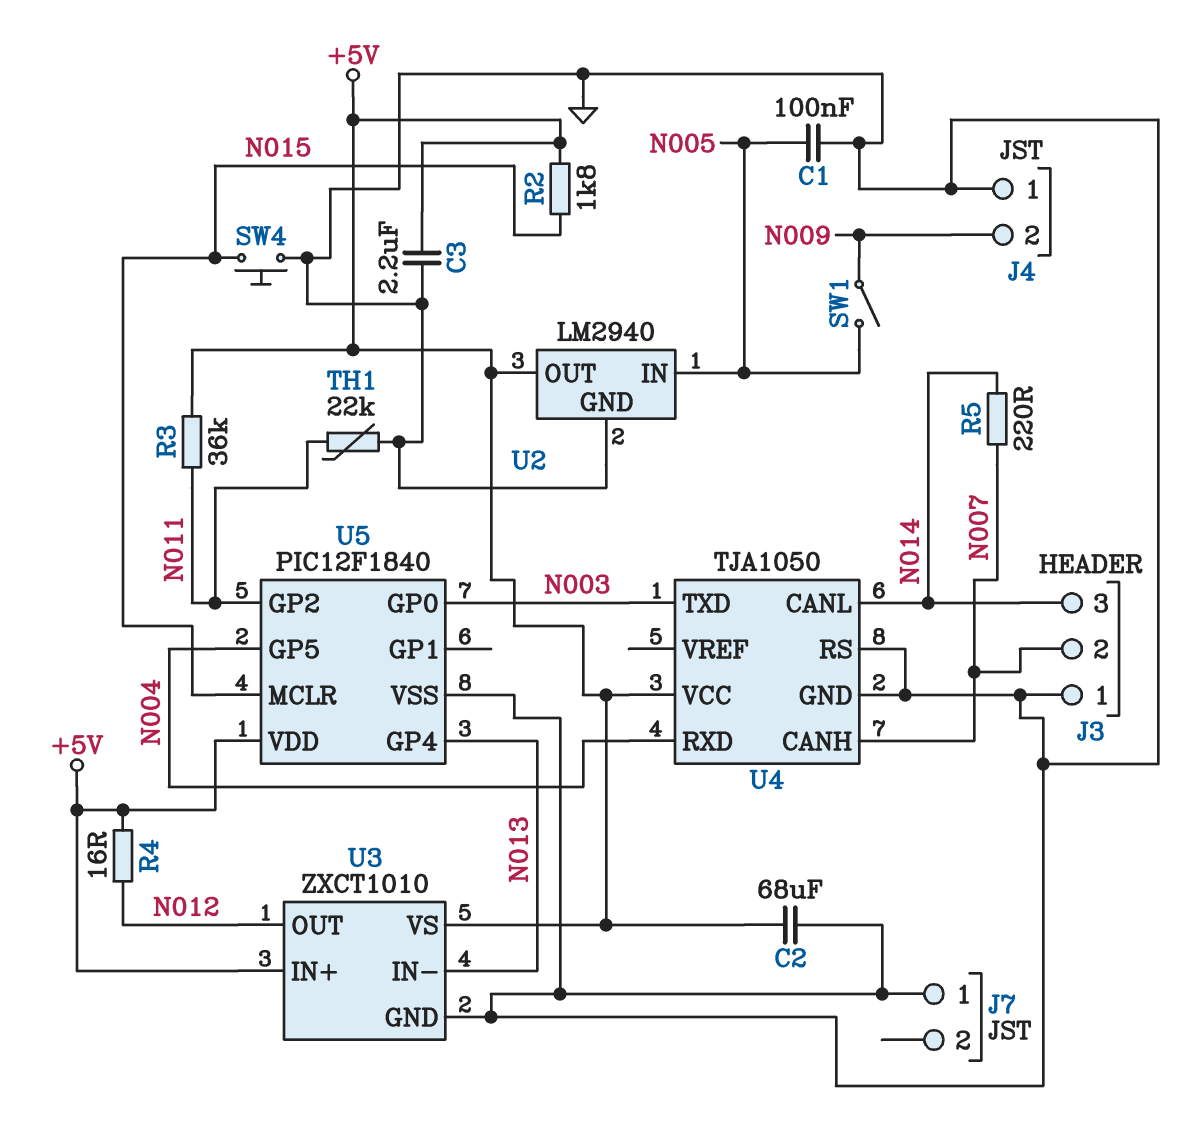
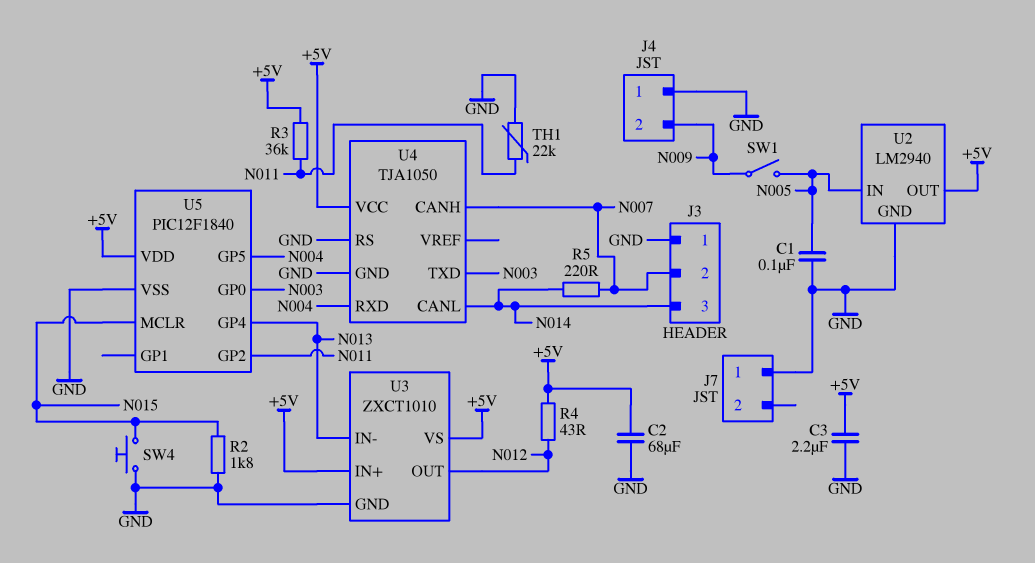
R2: 1.8k (+5V, N015) -> 1.8k (GND, N015)
R4: 16 (+5V, N012) -> 43 (+5V, N012)

